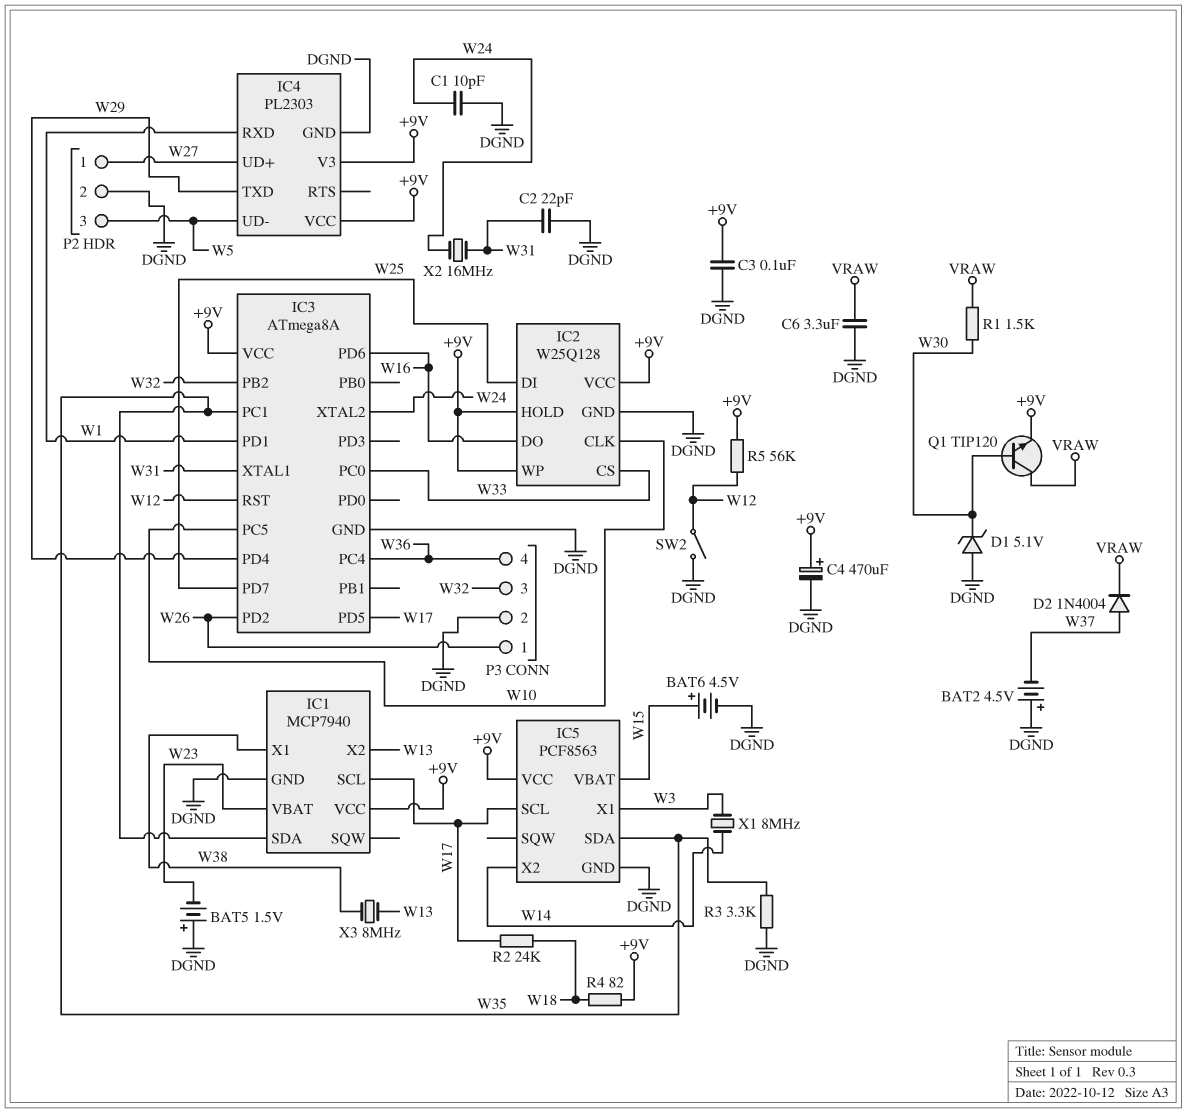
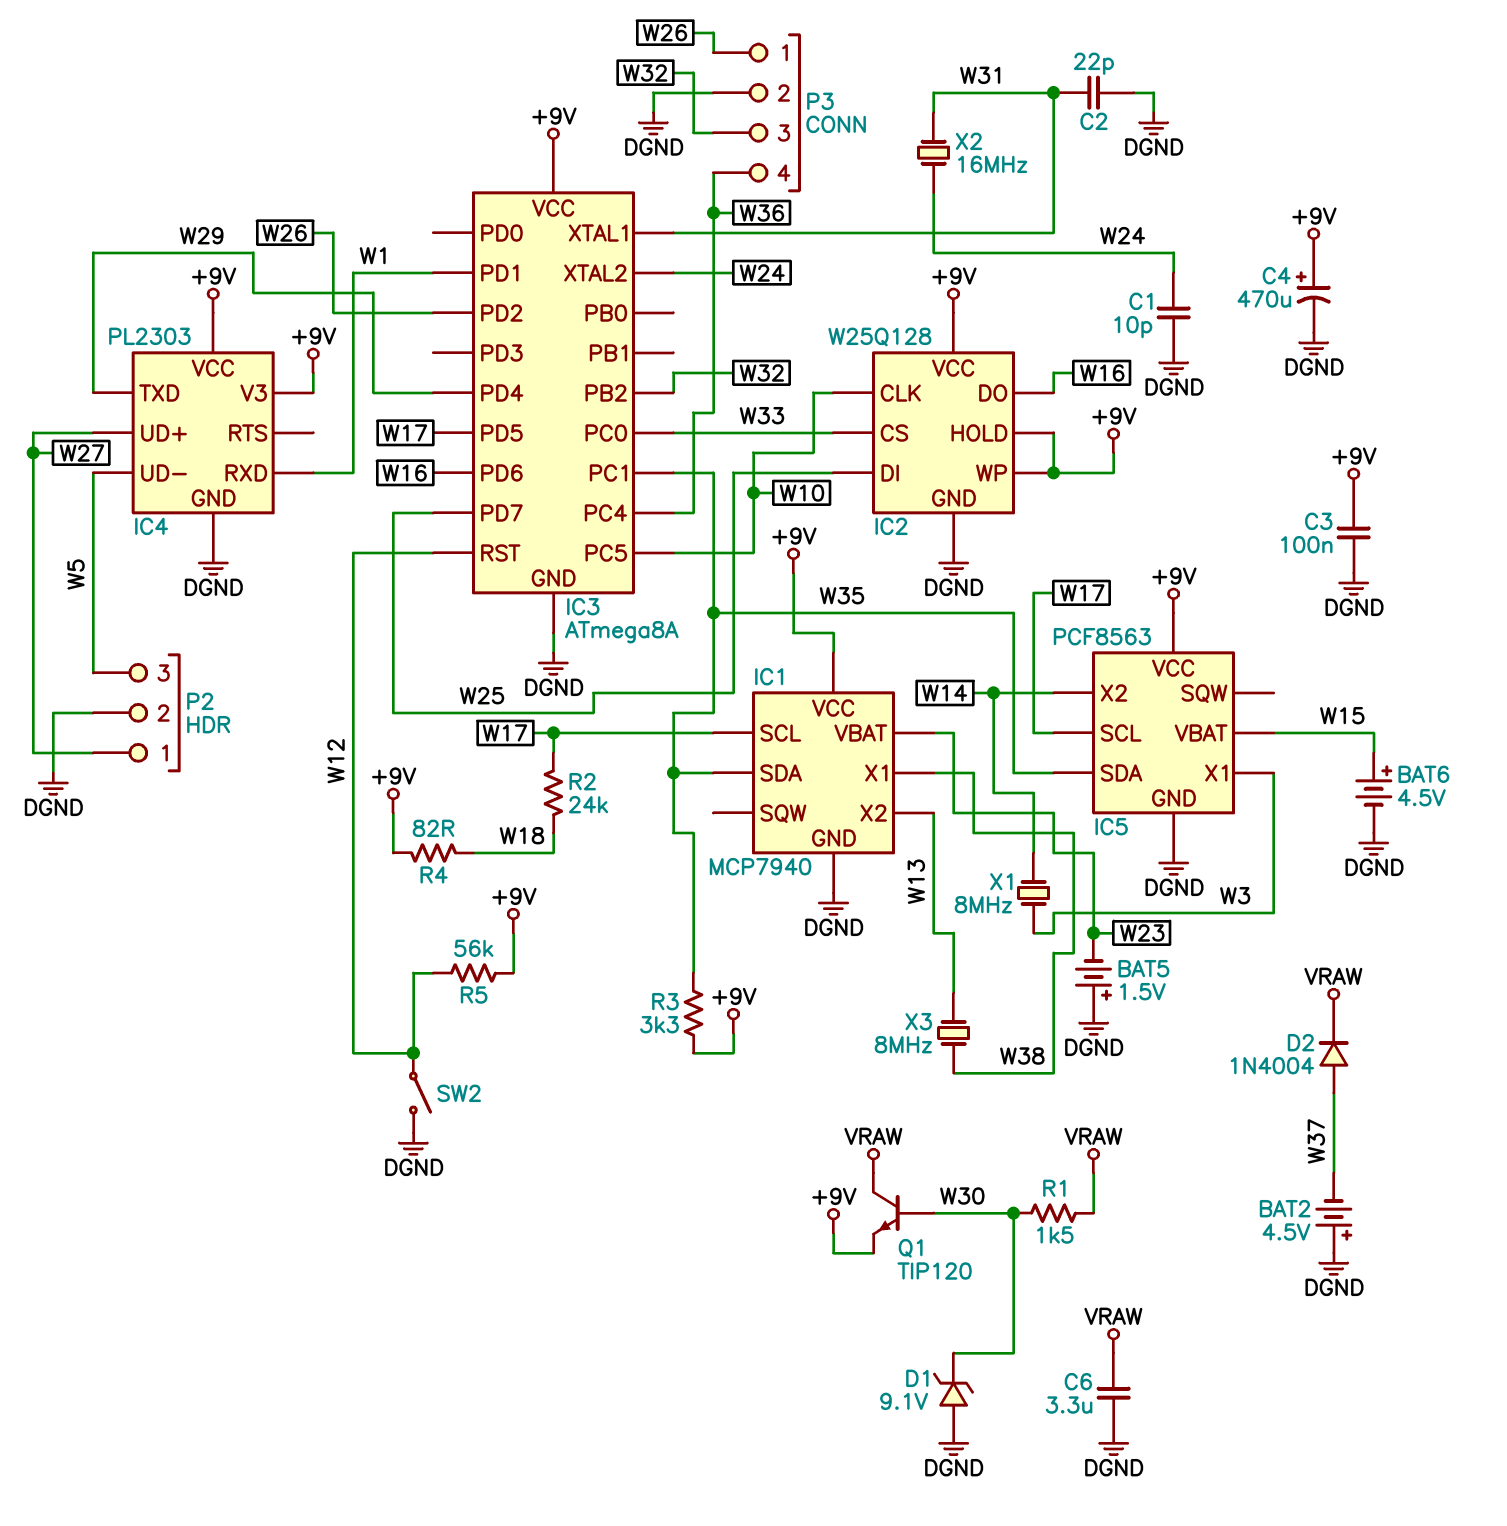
D1: zener 5.1V (A DGND, K W30) -> zener 9.1V (A DGND, K W30)
R3: 3.3k (DGND, W35) -> 3.3k (+9V, W35)

